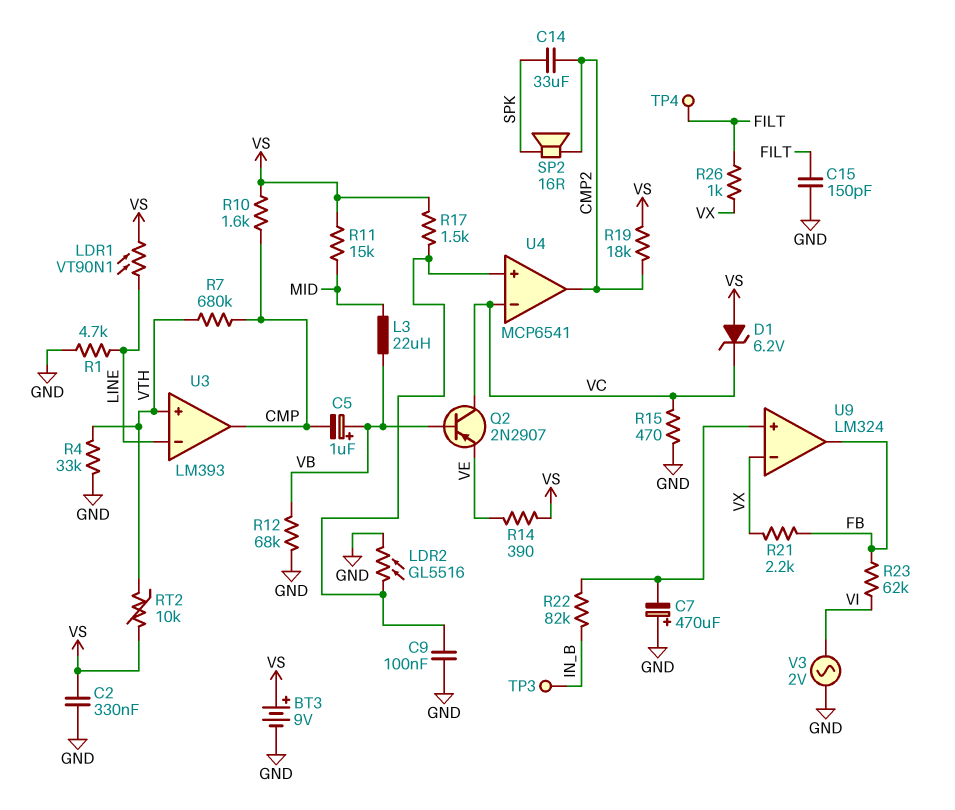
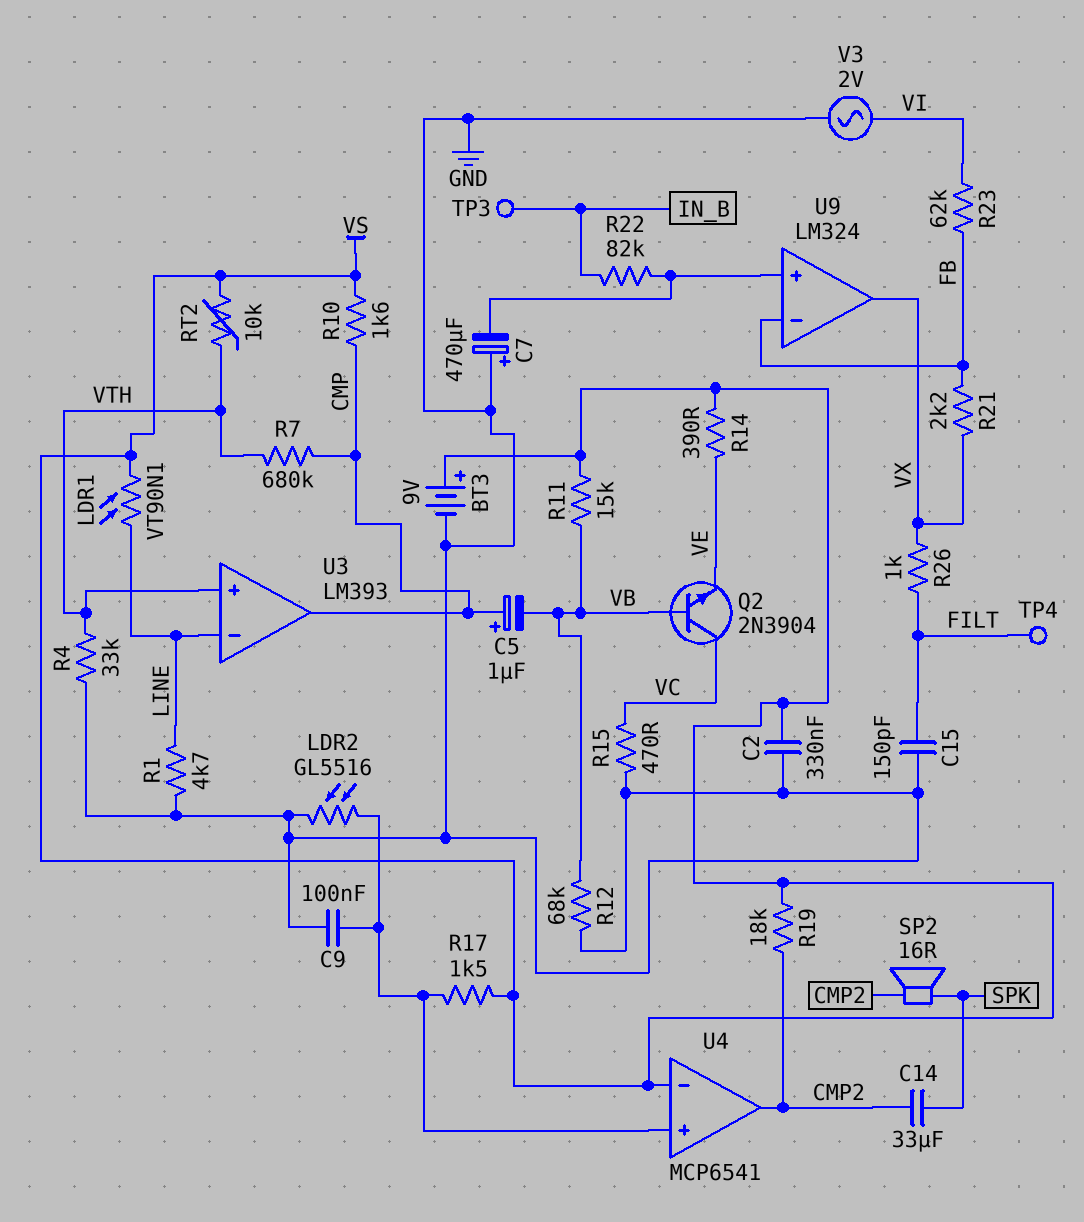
C5: 1uF (plus VB, minus CMP) -> 1uF (plus CMP, minus VB)
D1: zener 6.2V (A VS, K VC) -> none
L3: 22uH (MID, VB) -> none
Q2: PNP 2N2907 (B VB, C VC, E VE) -> NPN 2N3904 (B VB, C VC, E VE)
R11: 15k (MID, VS) -> 15k (VB, VS)
U4 pin in-: VC -> VS
U9 pin in-: VX -> FB
U9 pin out: FB -> VX

